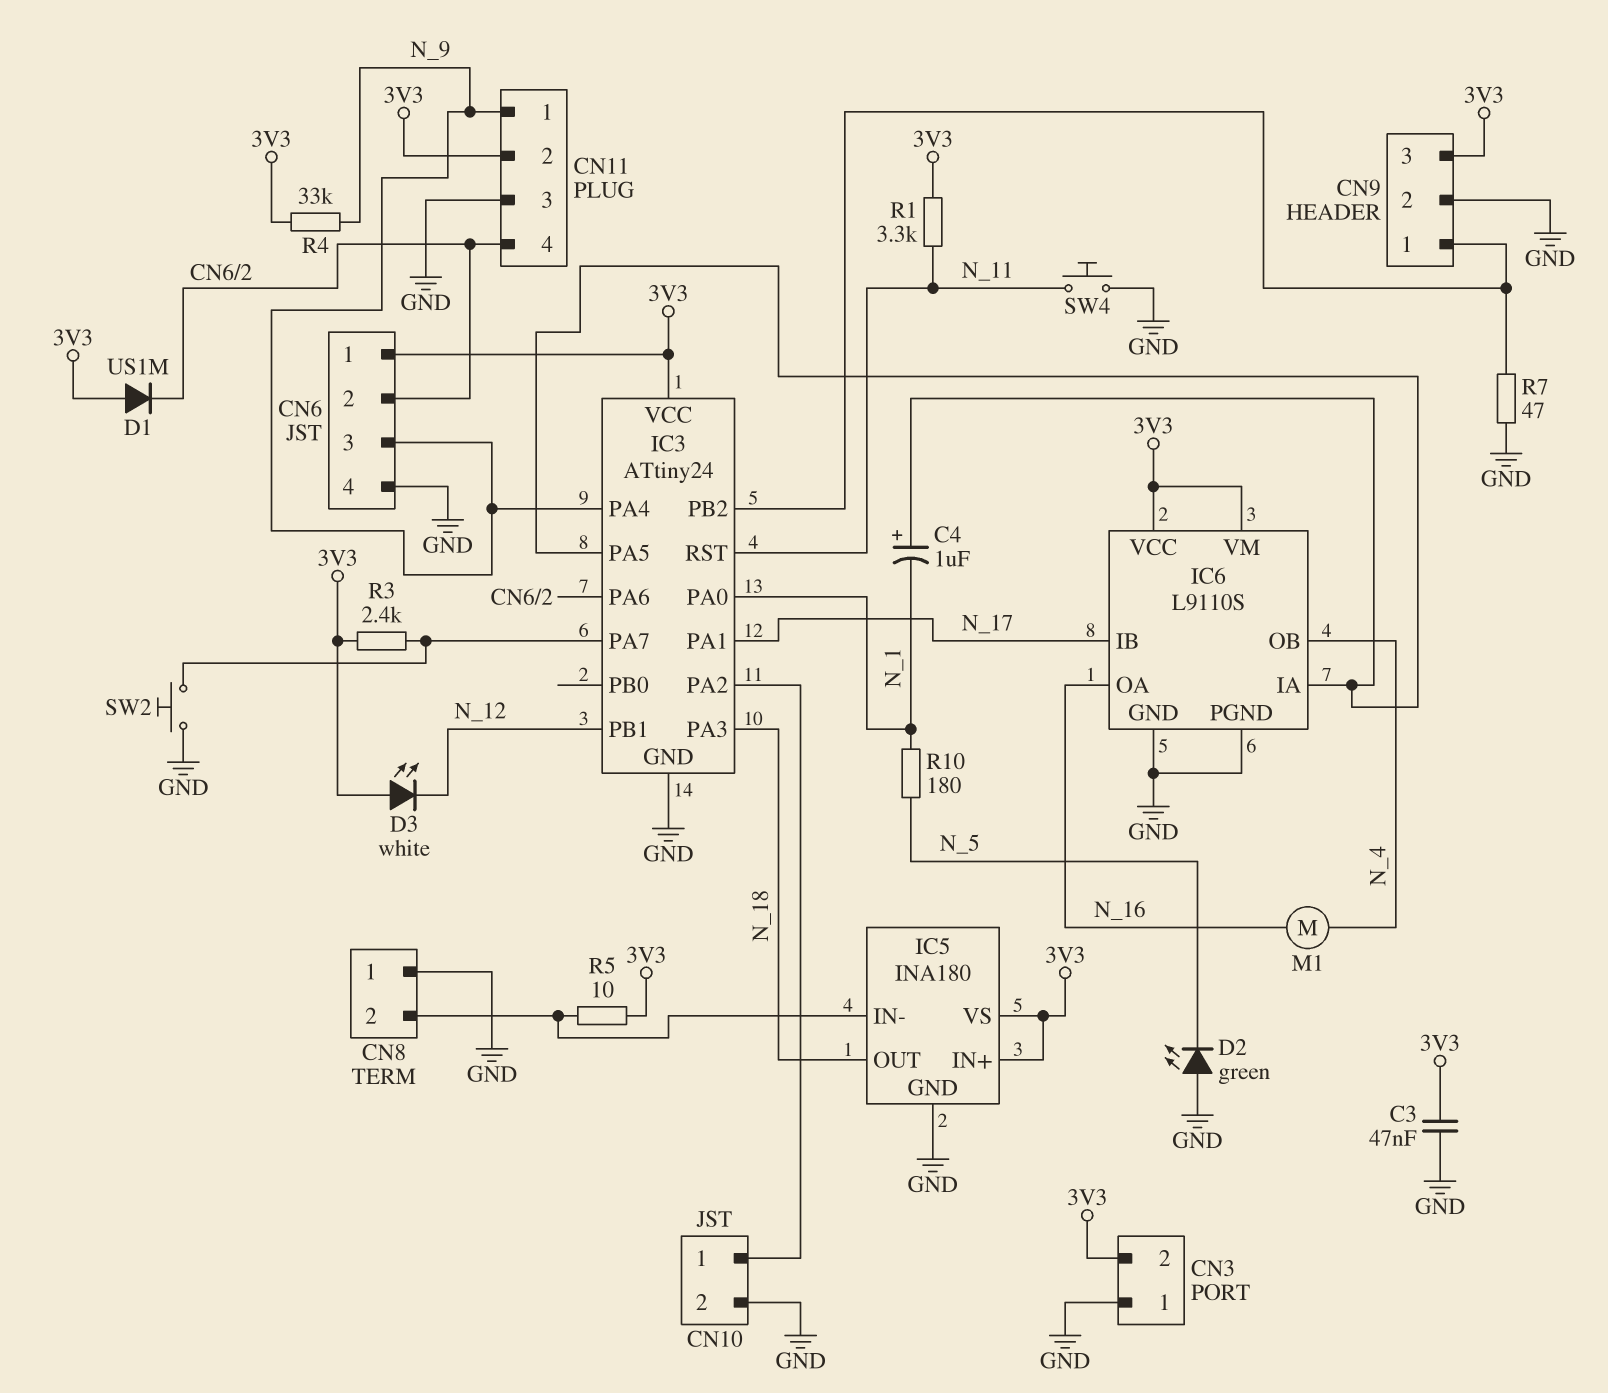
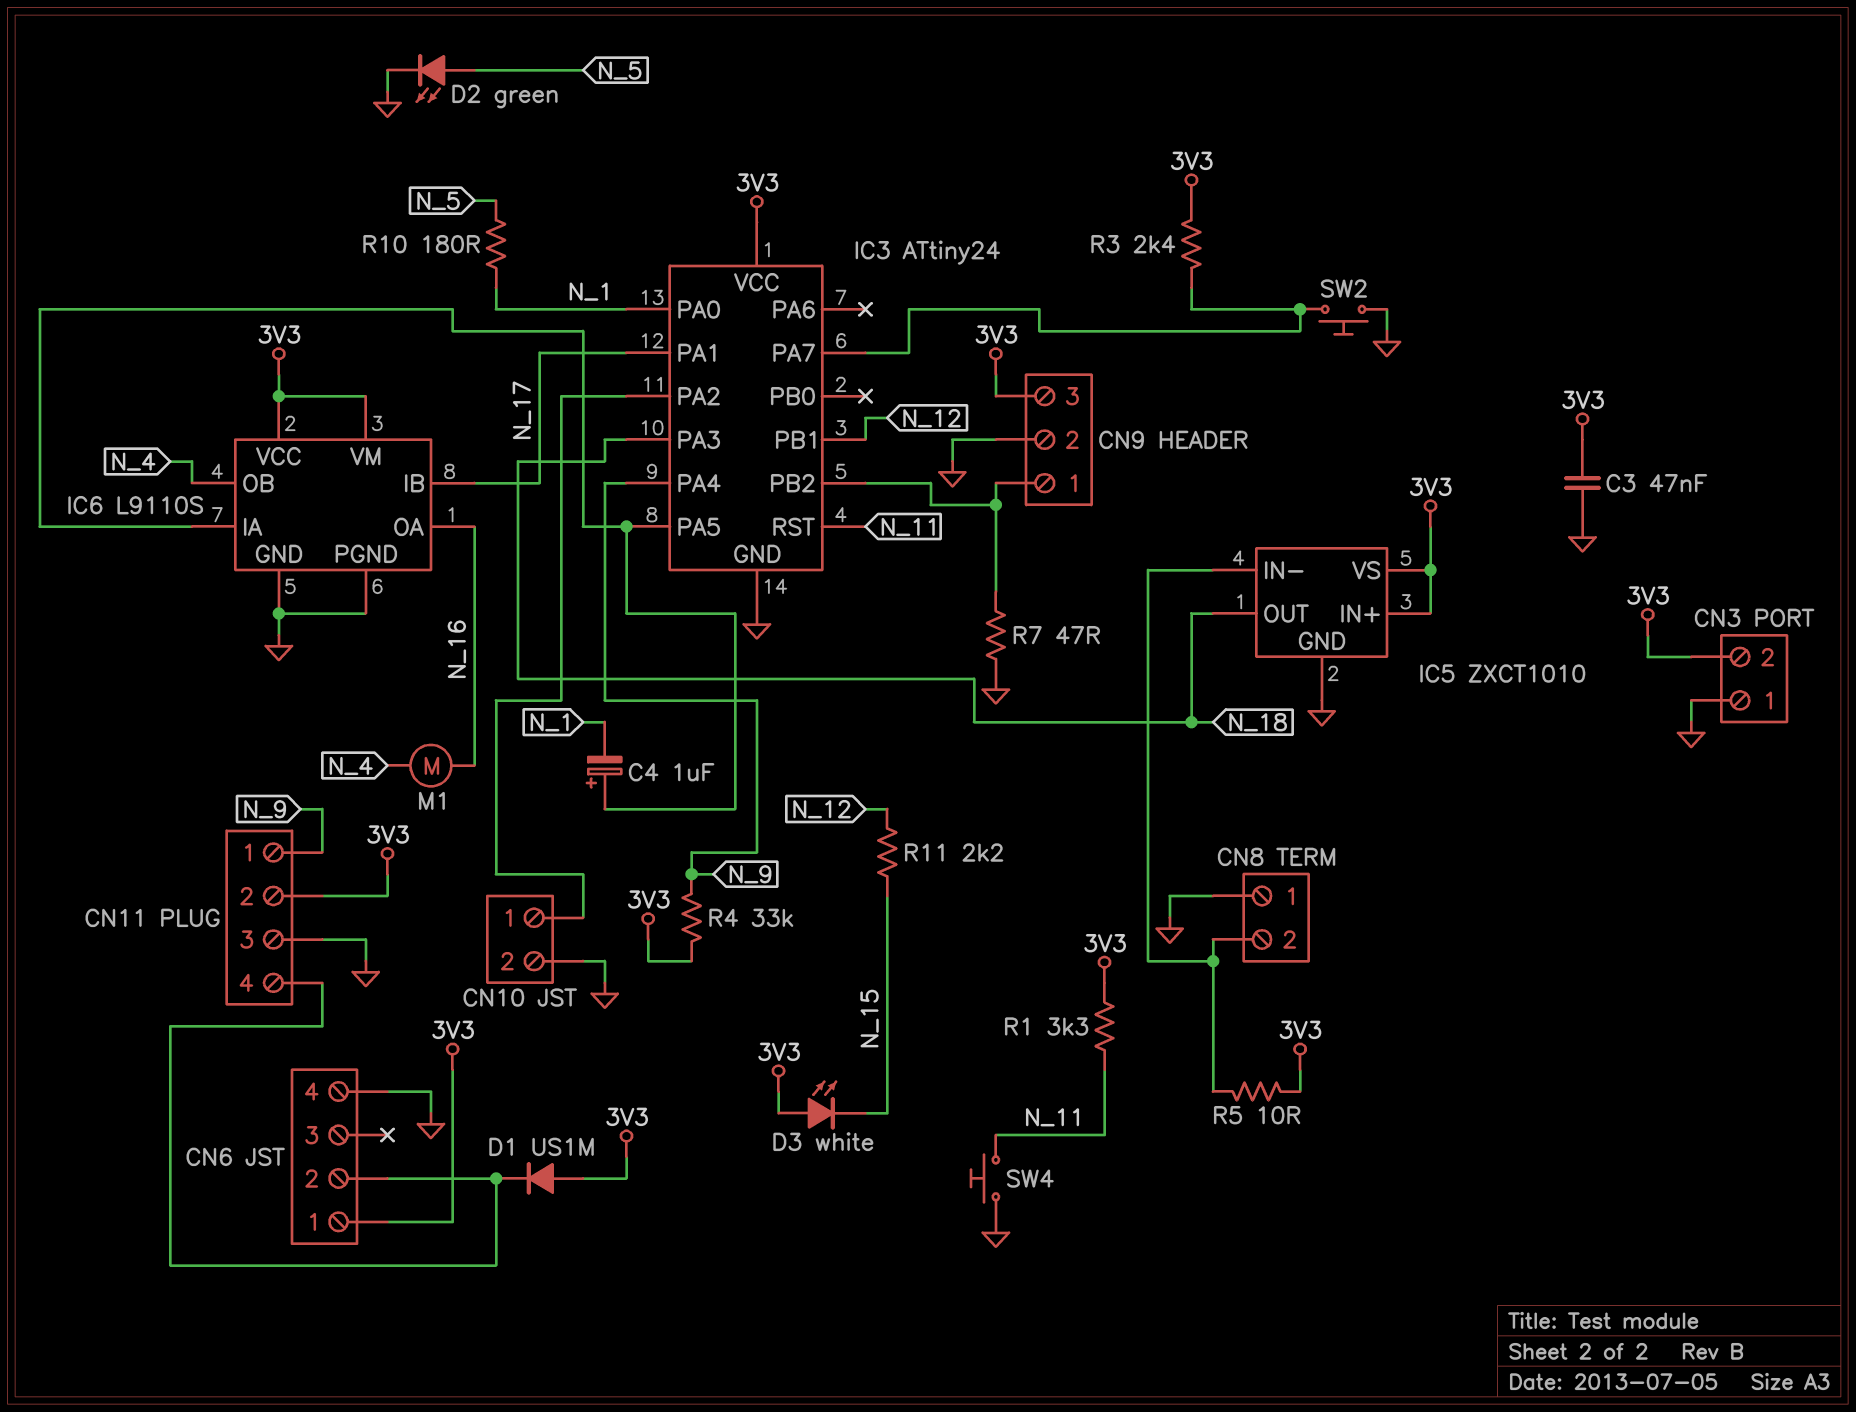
CN6 pin 3: N_9 -> none
D2: LED green (A GND, K N_5) -> LED green (A N_5, K GND)
D3: LED white (A 3V3, K N_12) -> LED white (A 3V3, K N_15)
IC3 pin PA6: CN6/2 -> none
IC5: INA180 -> ZXCT1010
R11: none -> 2.2k (N_12, N_15)

